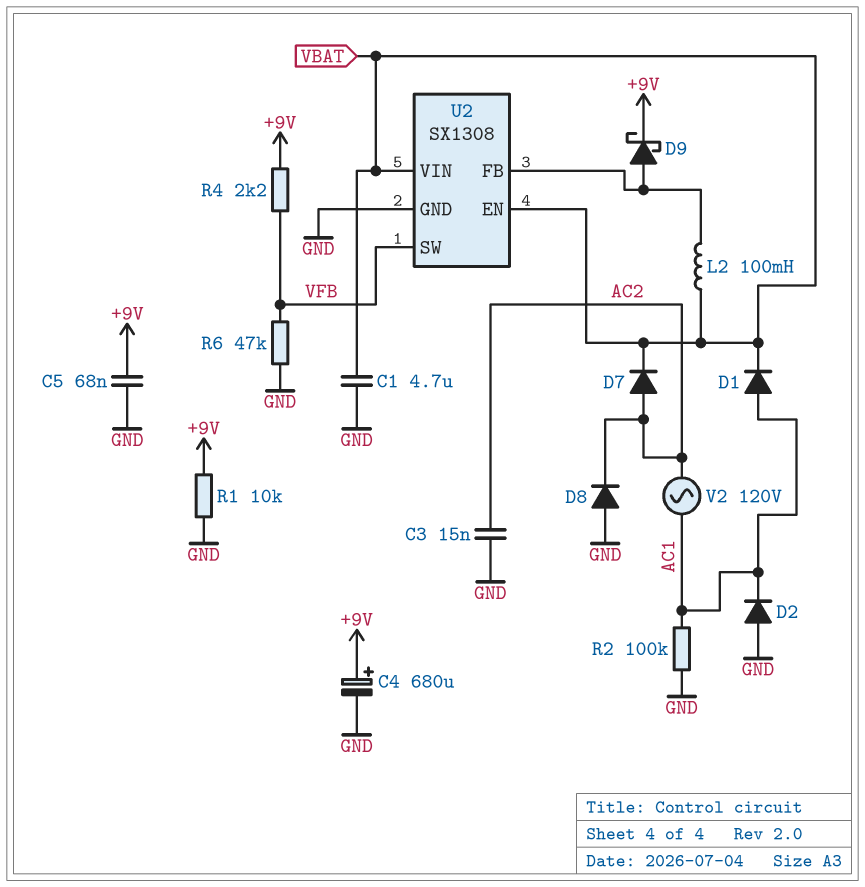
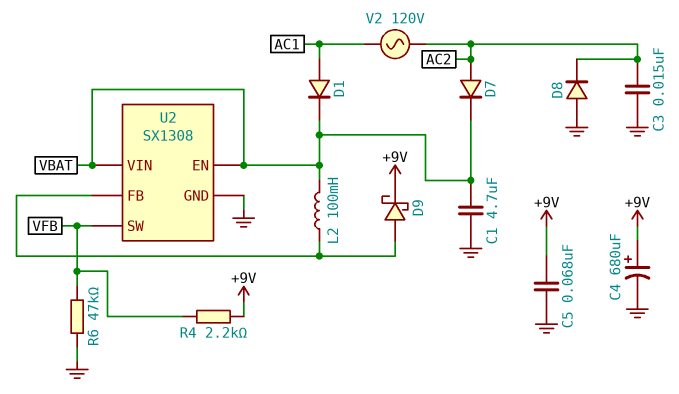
D2: diode (A GND, K AC1) -> none
R1: 10k (+9V, GND) -> none
R2: 100k (AC1, GND) -> none

